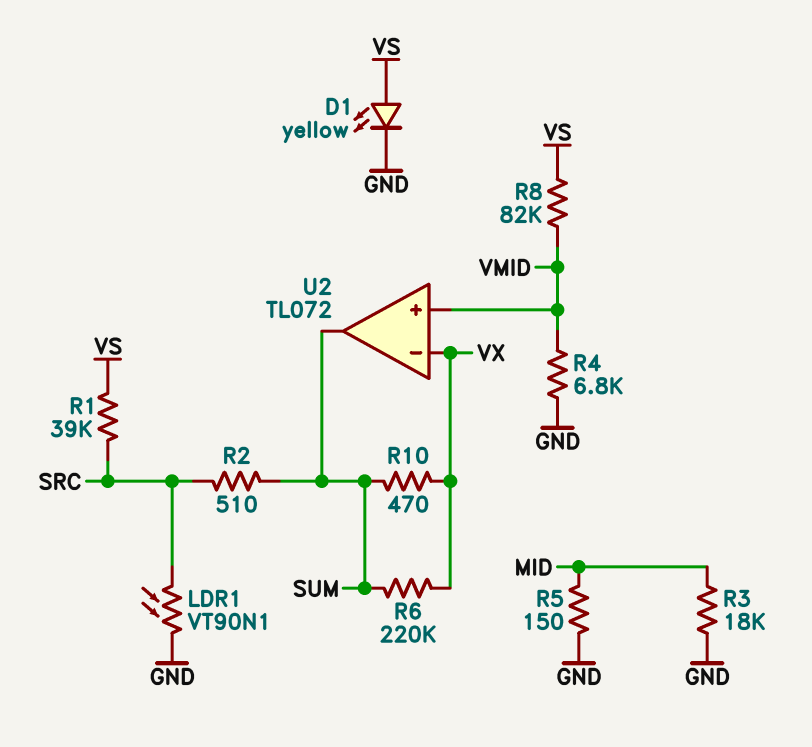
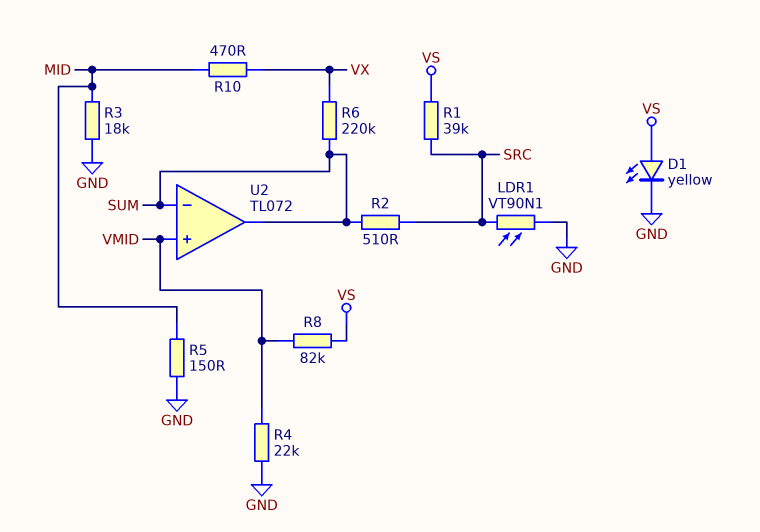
R4: 6.8k (GND, VMID) -> 22k (GND, VMID)
R10: 470 (SUM, VX) -> 470 (MID, VX)
U2 pin in-: VX -> SUM

